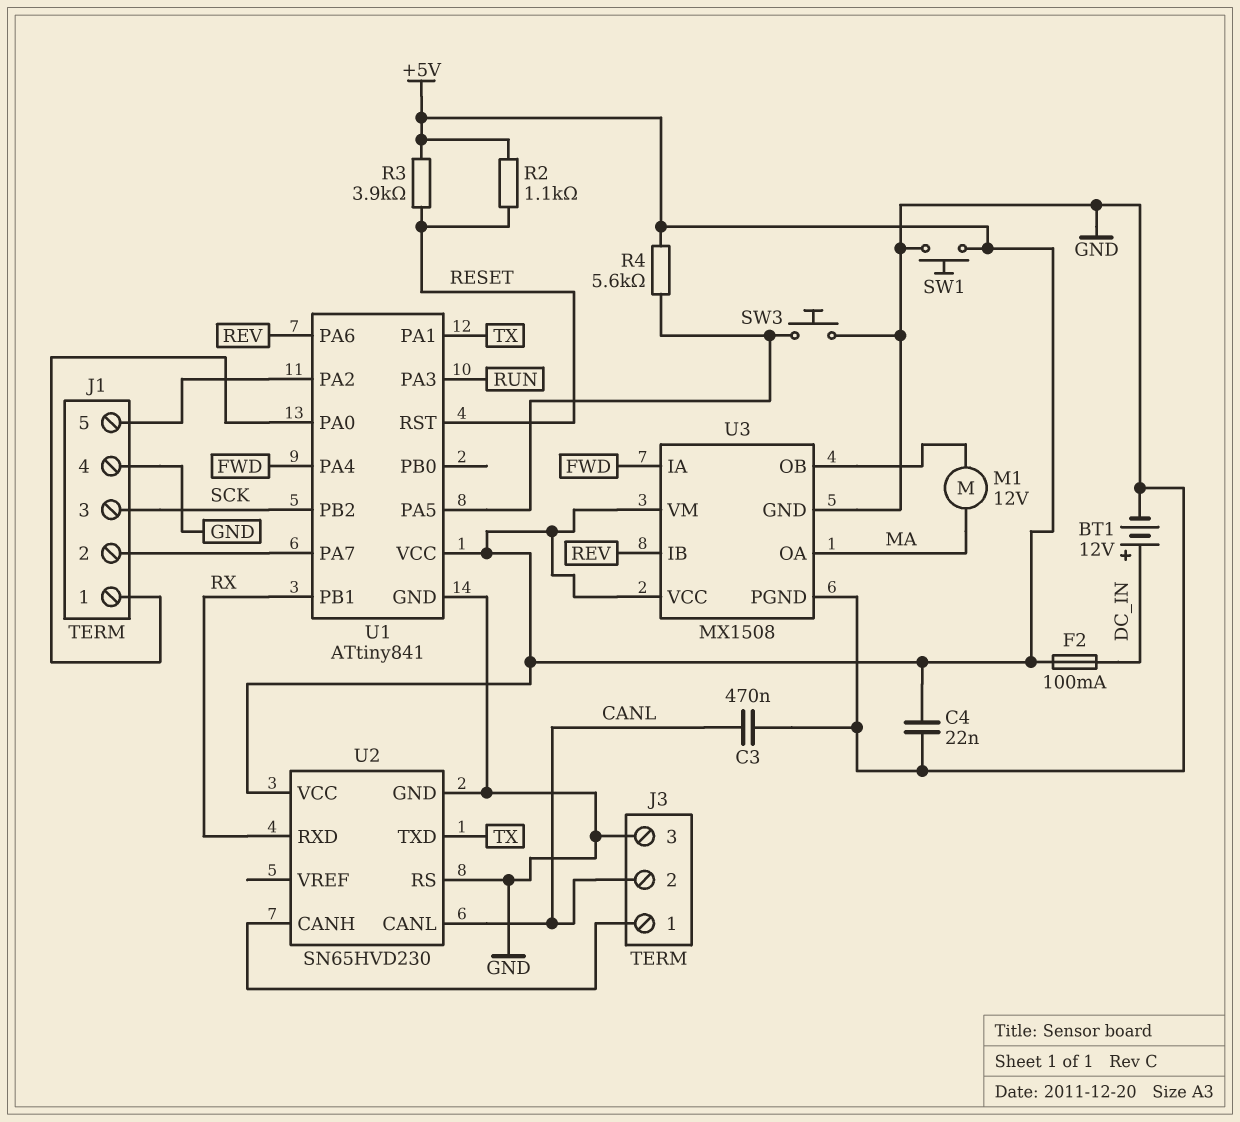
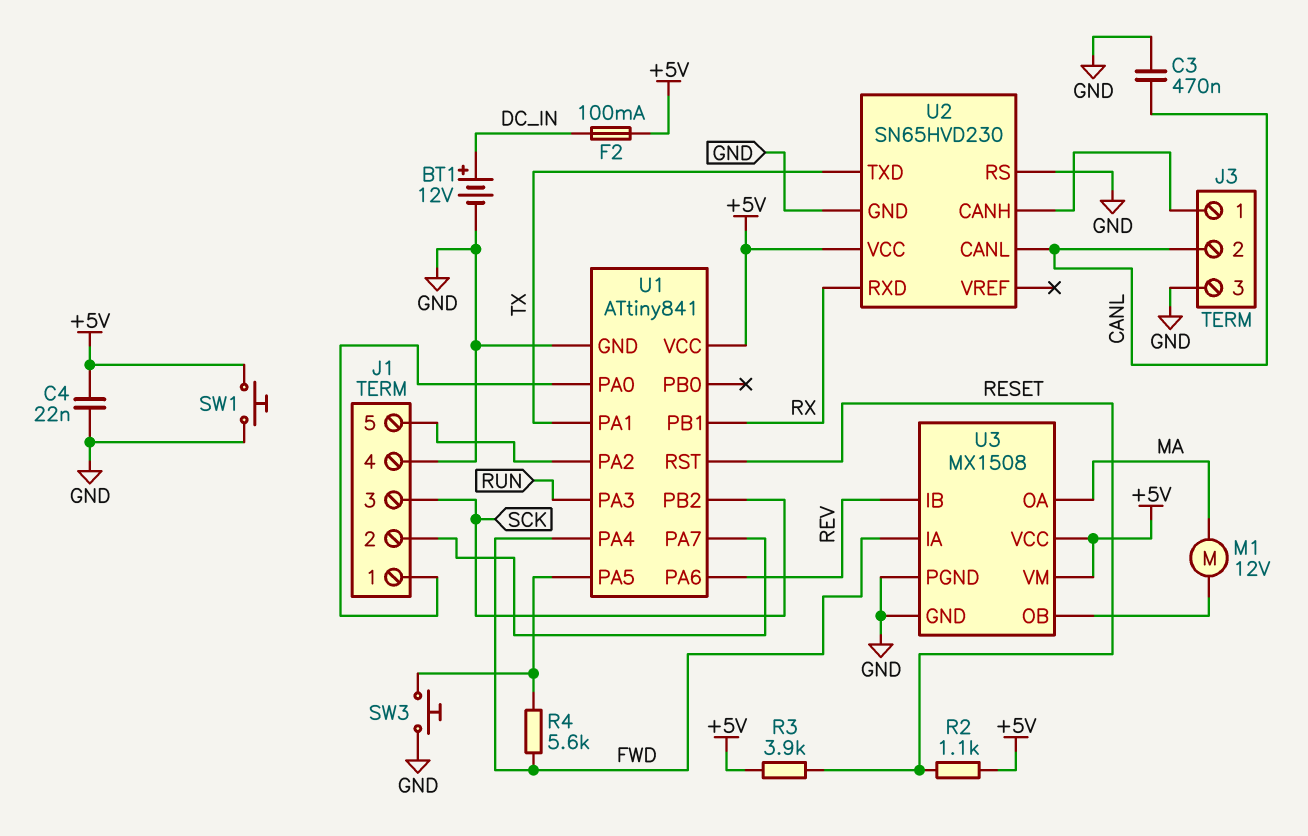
R4: 5.6k (+5V, U1/PA5) -> 5.6k (FWD, U1/PA5)

